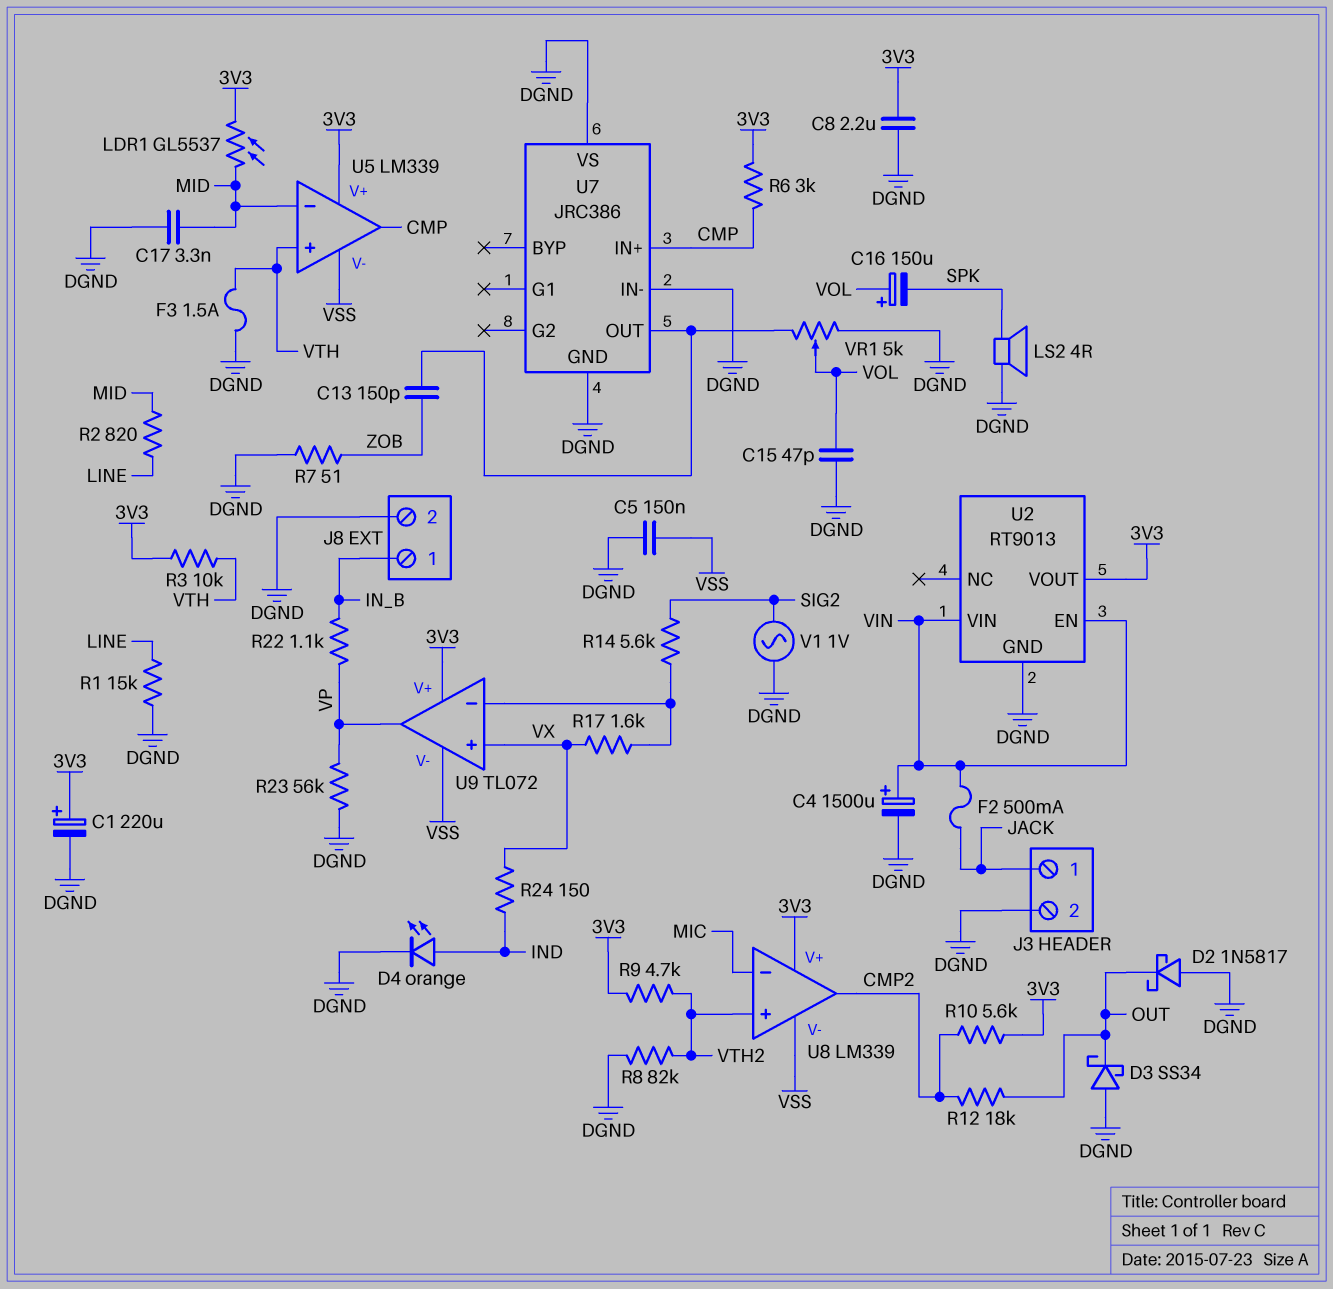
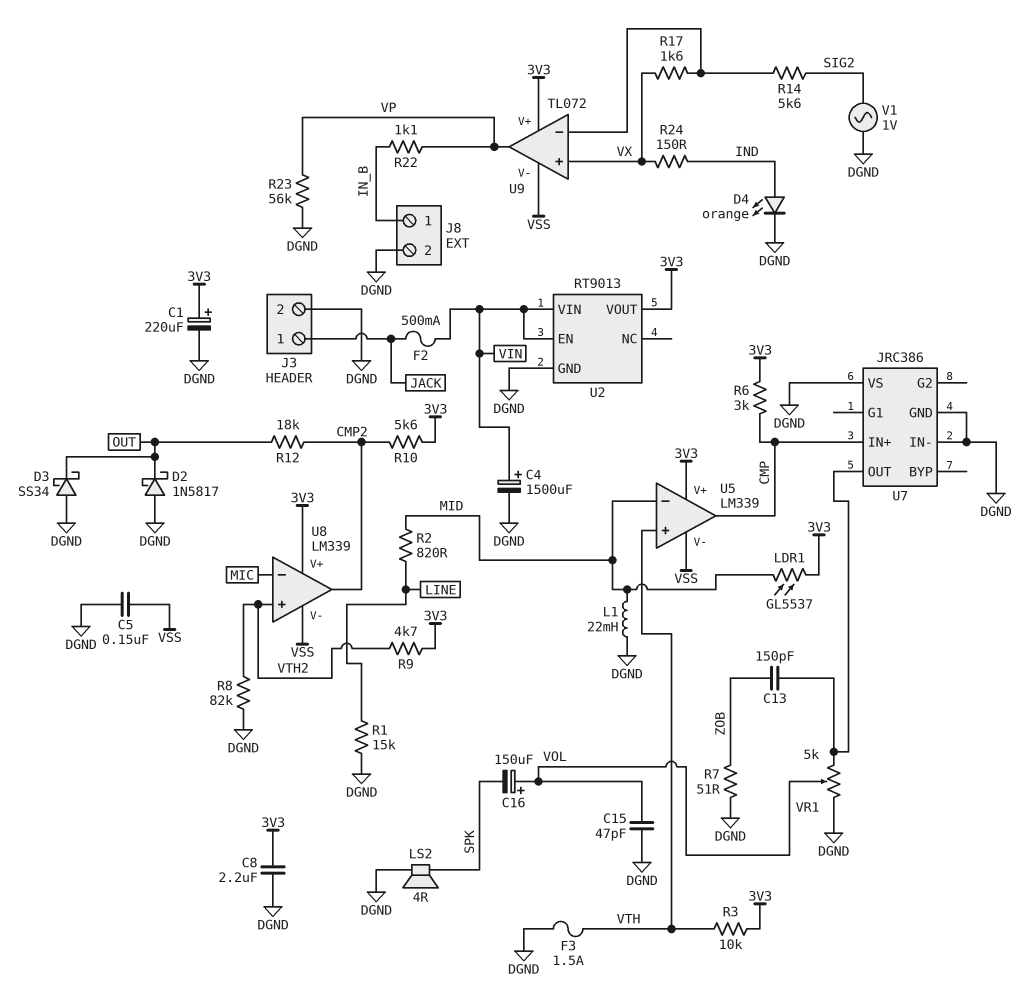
C17: 3.3nF (DGND, MID) -> none
L1: none -> 22mH (DGND, MID)

